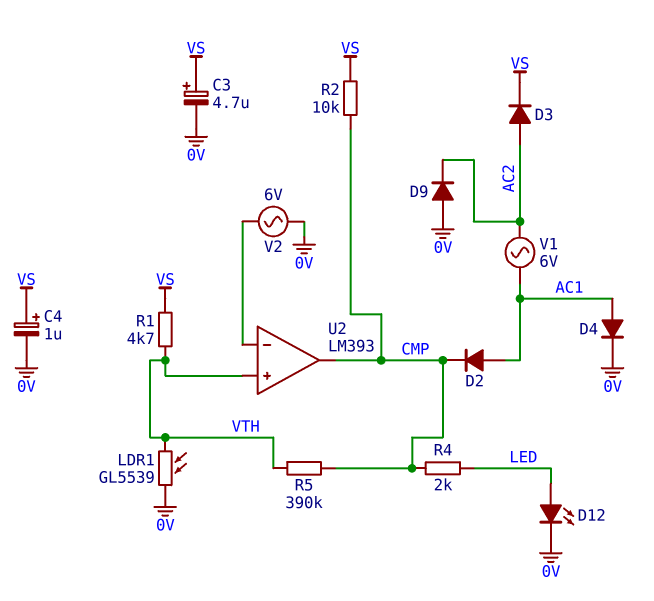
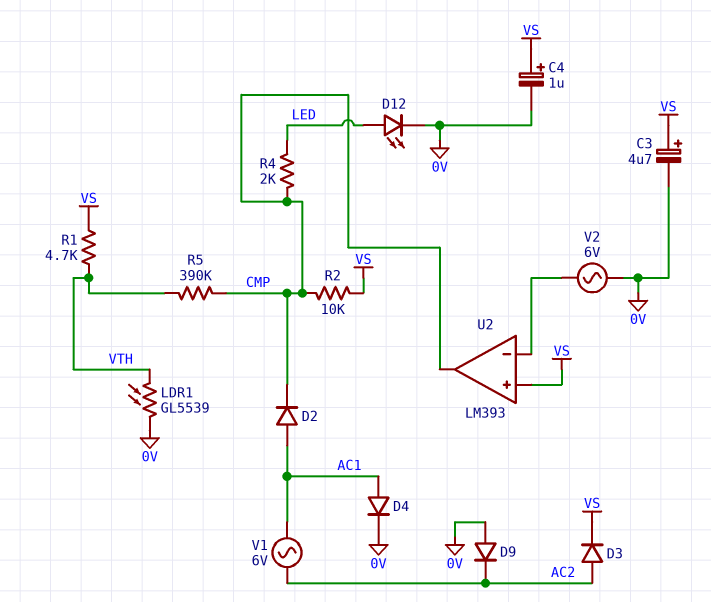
U2 pin in+: VTH -> VS

